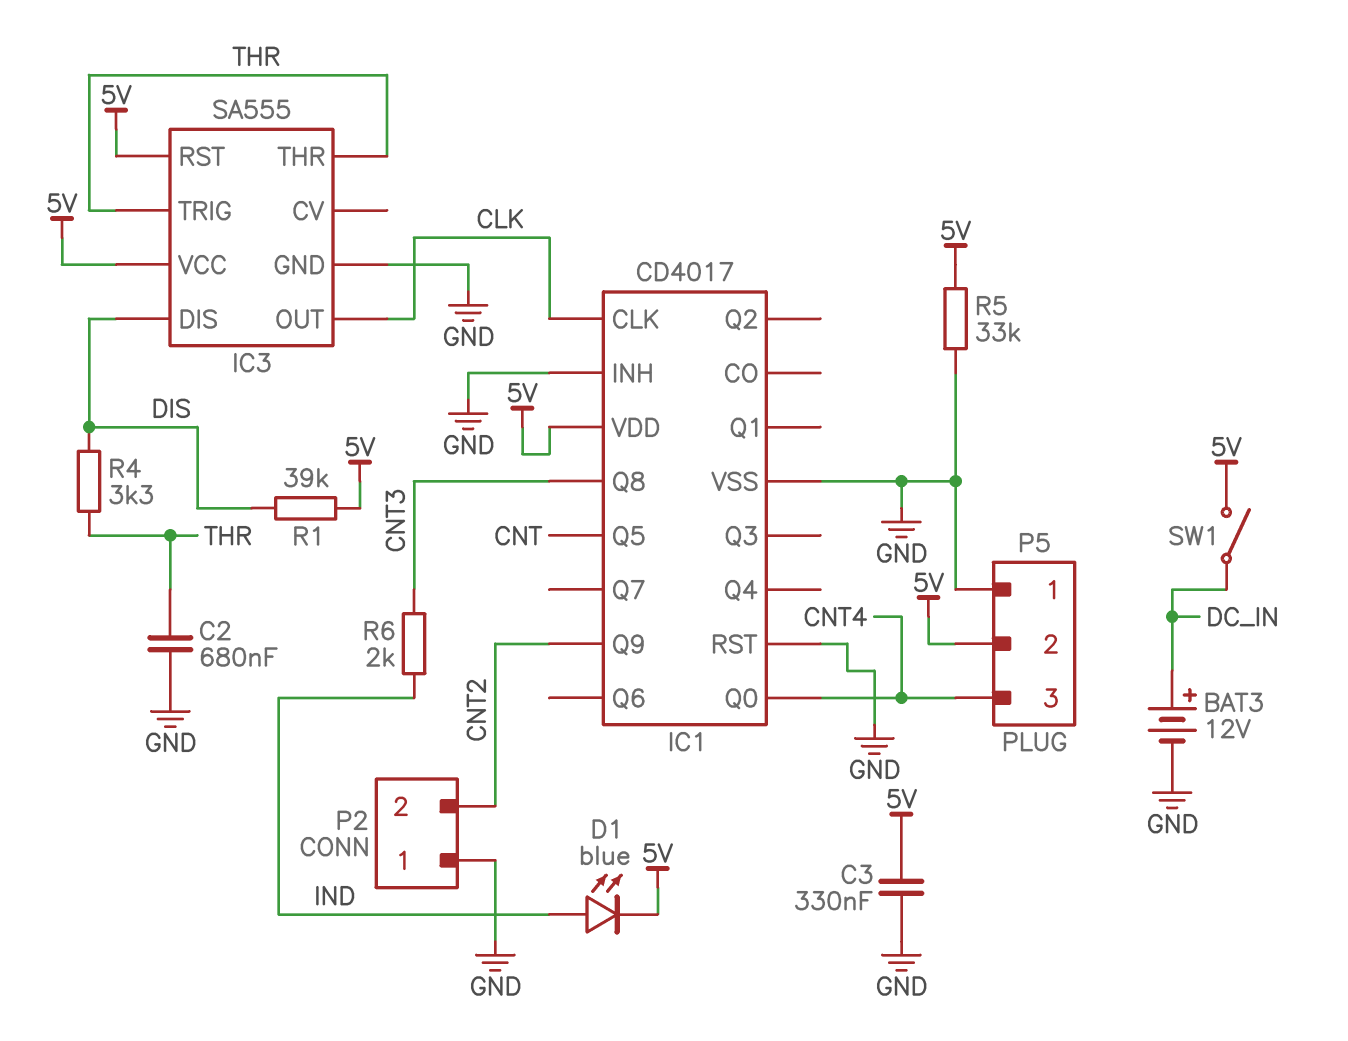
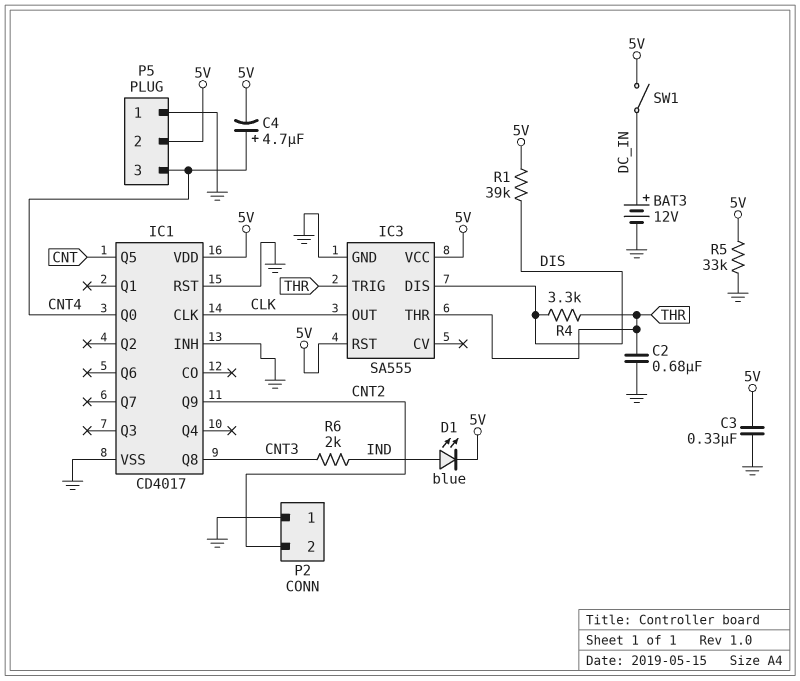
C4: none -> 4.7uF (plus CNT4, minus 5V)

